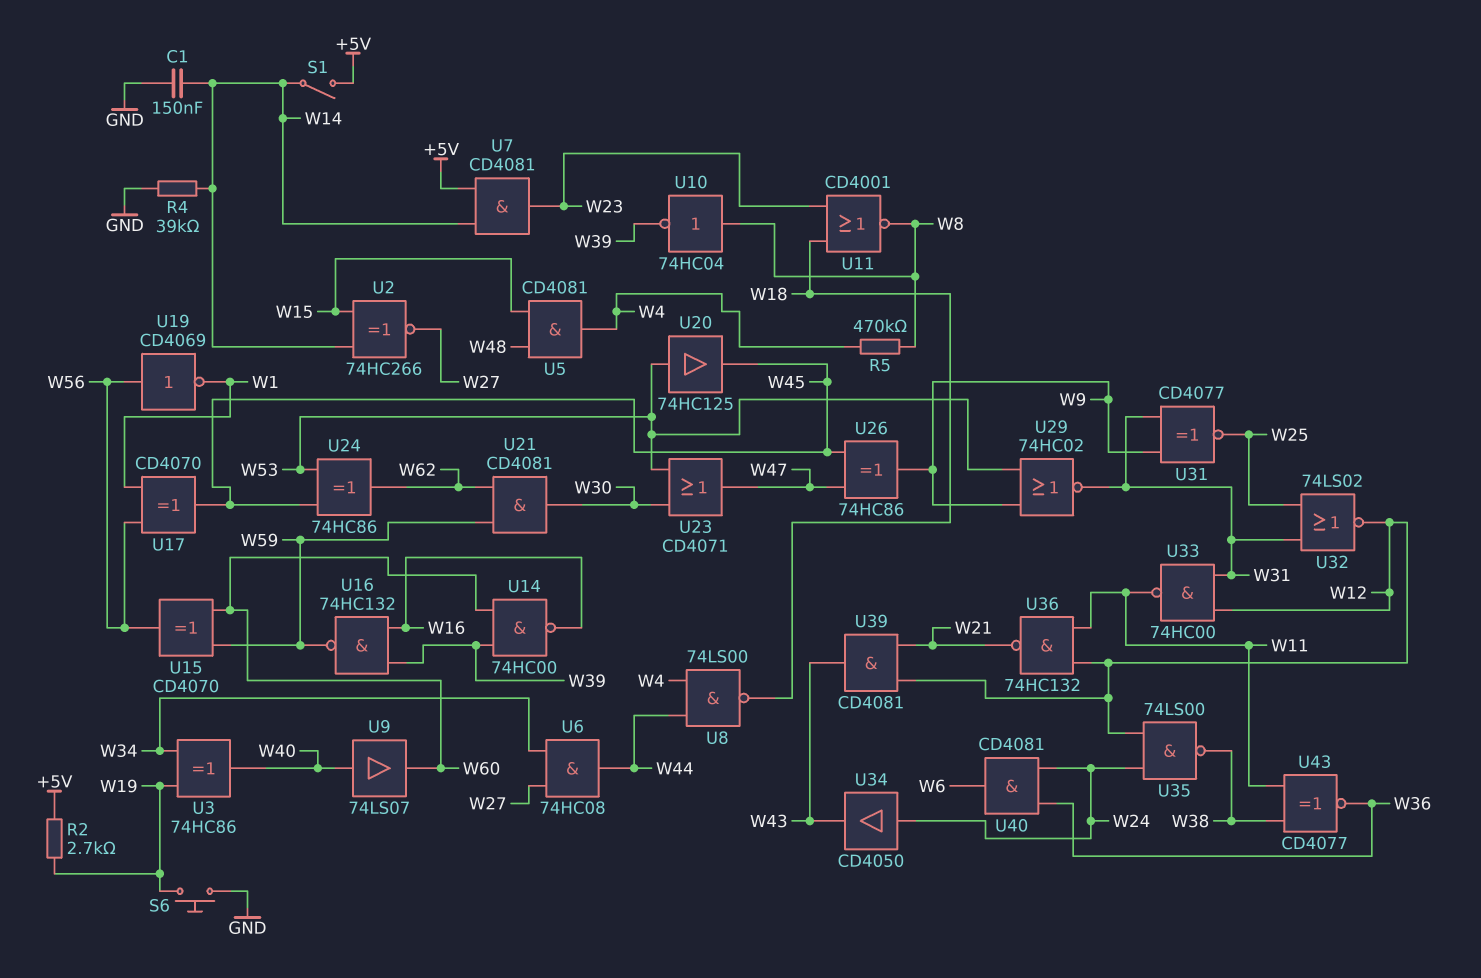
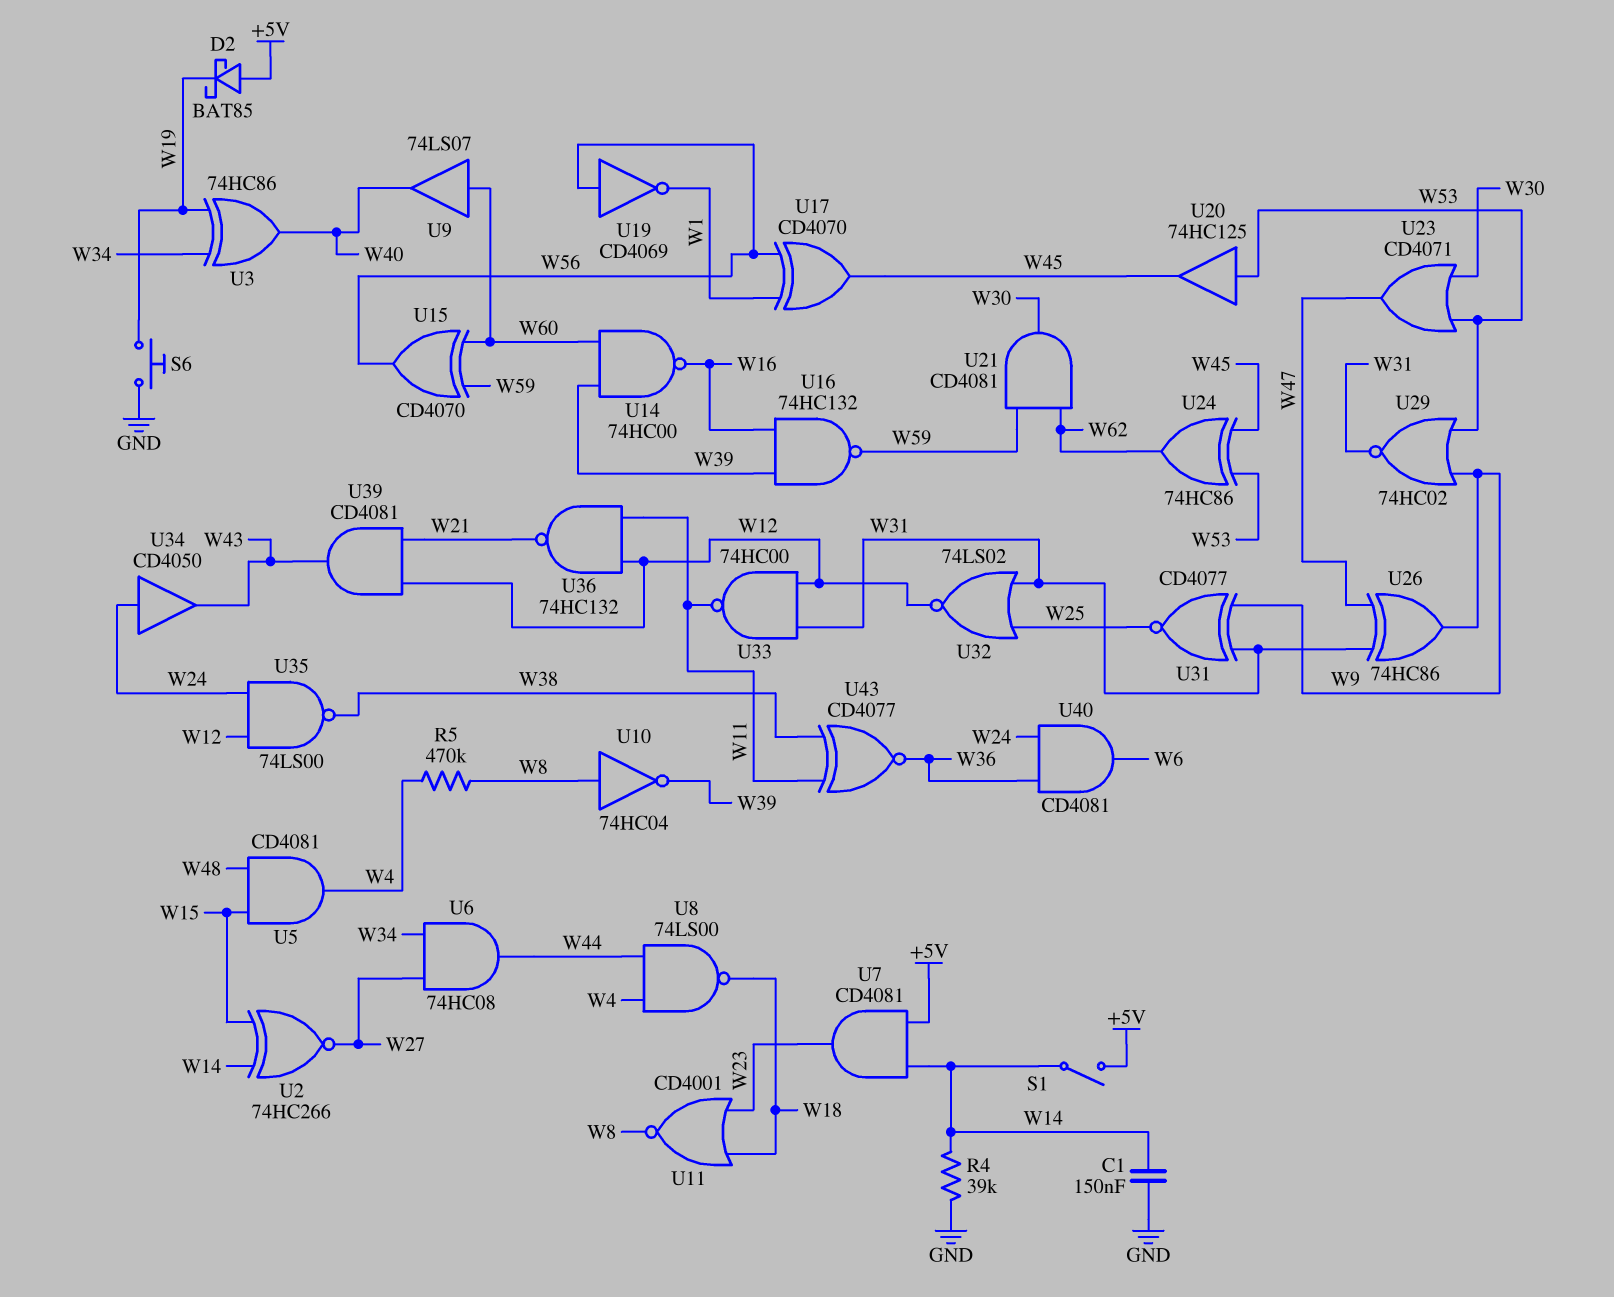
D2: none -> schottky BAT85 (A +5V, K W19)
R2: 2.7k (+5V, W19) -> none
U9: buffer 74LS07 (in W40, out W60) -> buffer 74LS07 (in W60, out W40)
U26: XOR 74HC86 (in W45, in W47, out W9) -> XOR 74HC86 (in W31, in W47, out W9)

